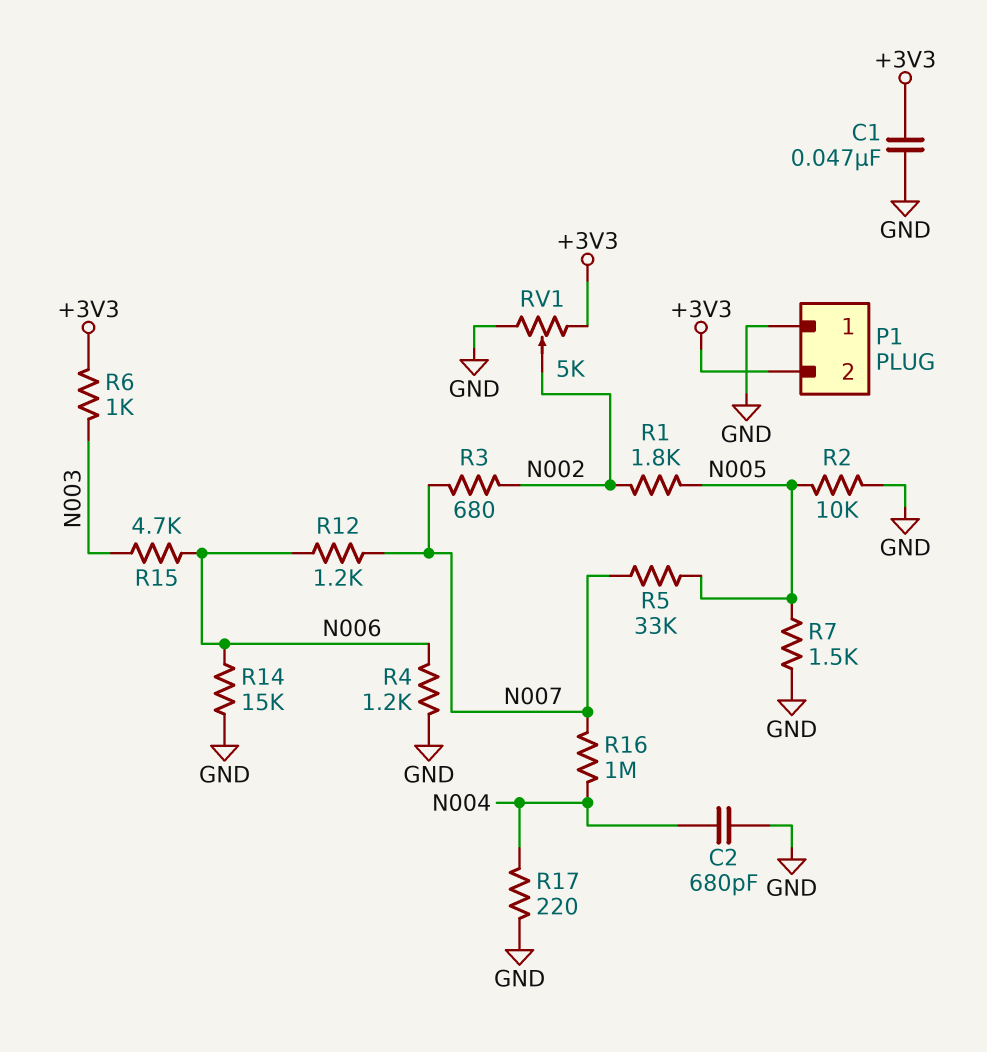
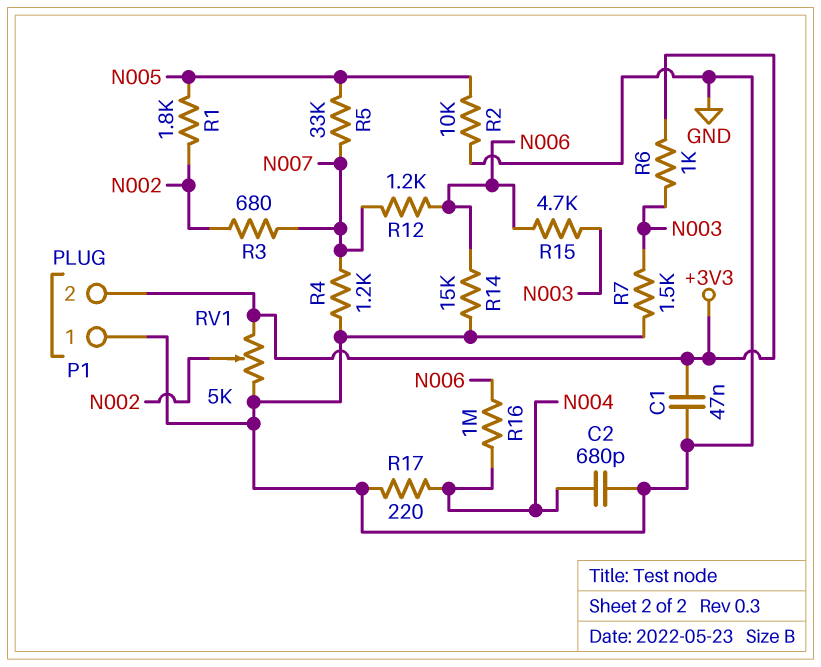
R4: 1.2k (GND, N006) -> 1.2k (GND, N007)
R7: 1.5k (GND, N005) -> 1.5k (GND, N003)
R16: 1M (N004, N007) -> 1M (N004, N006)

